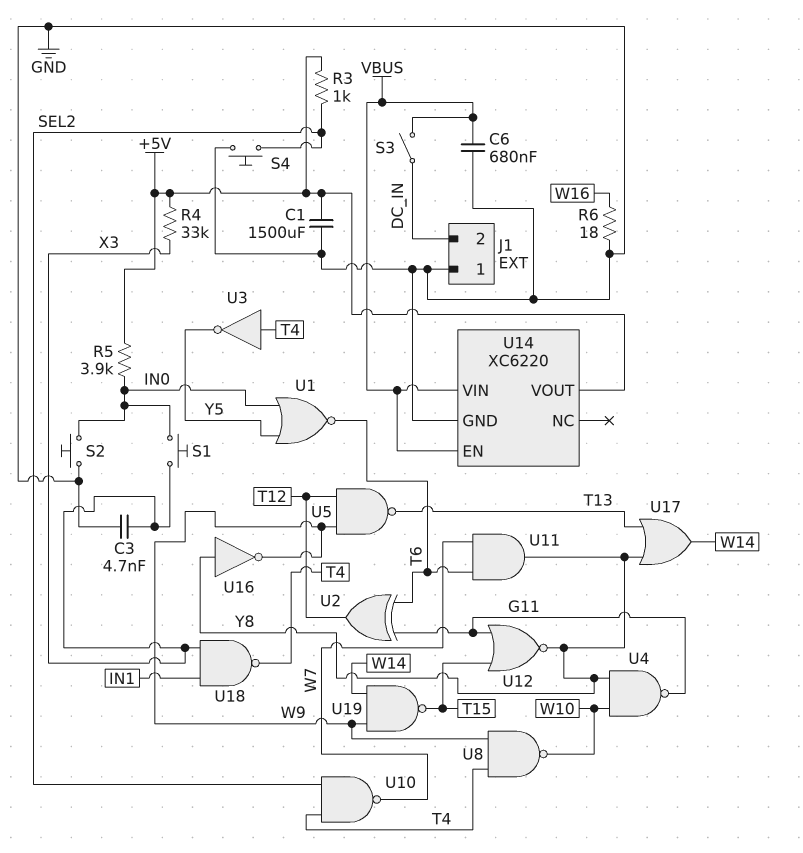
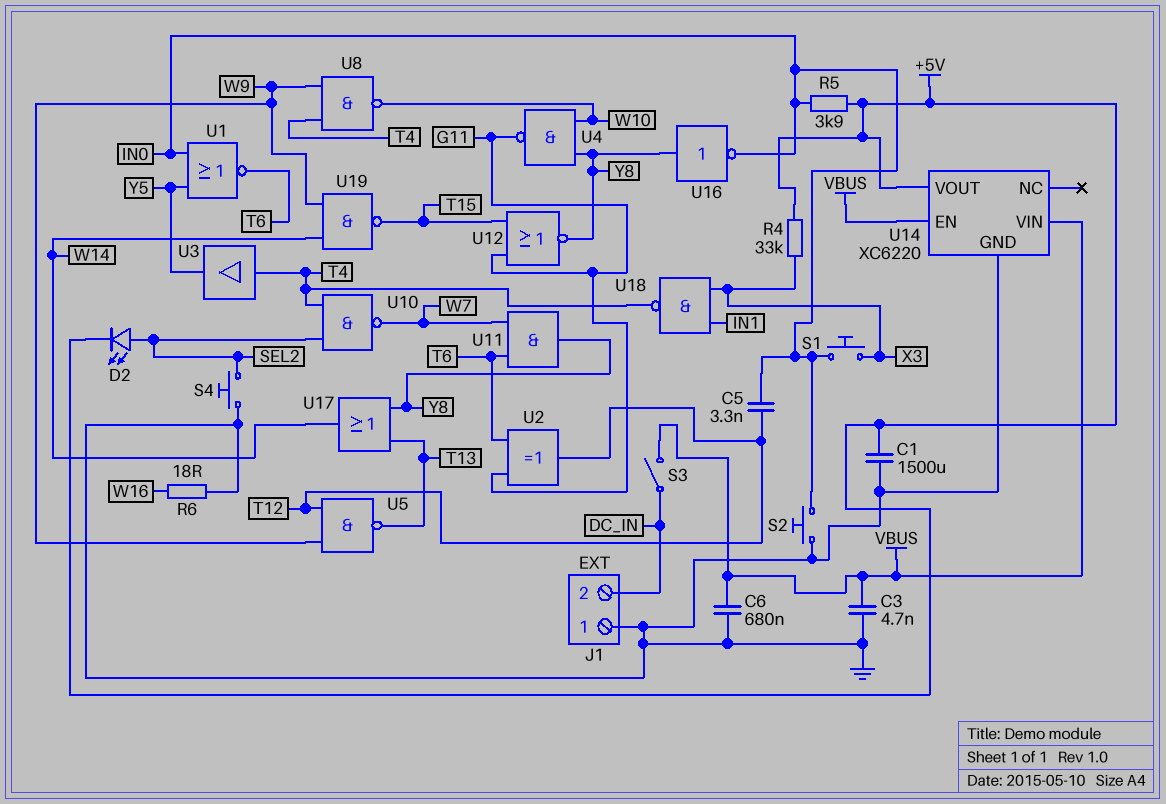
C3: 4.7nF (GND, X3) -> 4.7nF (GND, VBUS)
C5: none -> 3.3nF (IN0, T12)
D2: none -> LED (A SEL2, K +5V)
R3: 1k (+5V, SEL2) -> none
U3: NOT (in T4, out Y5) -> buffer (in T4, out Y5)
U16: NOT (in Y8, out W9) -> NOT (in Y8, out IN0)

